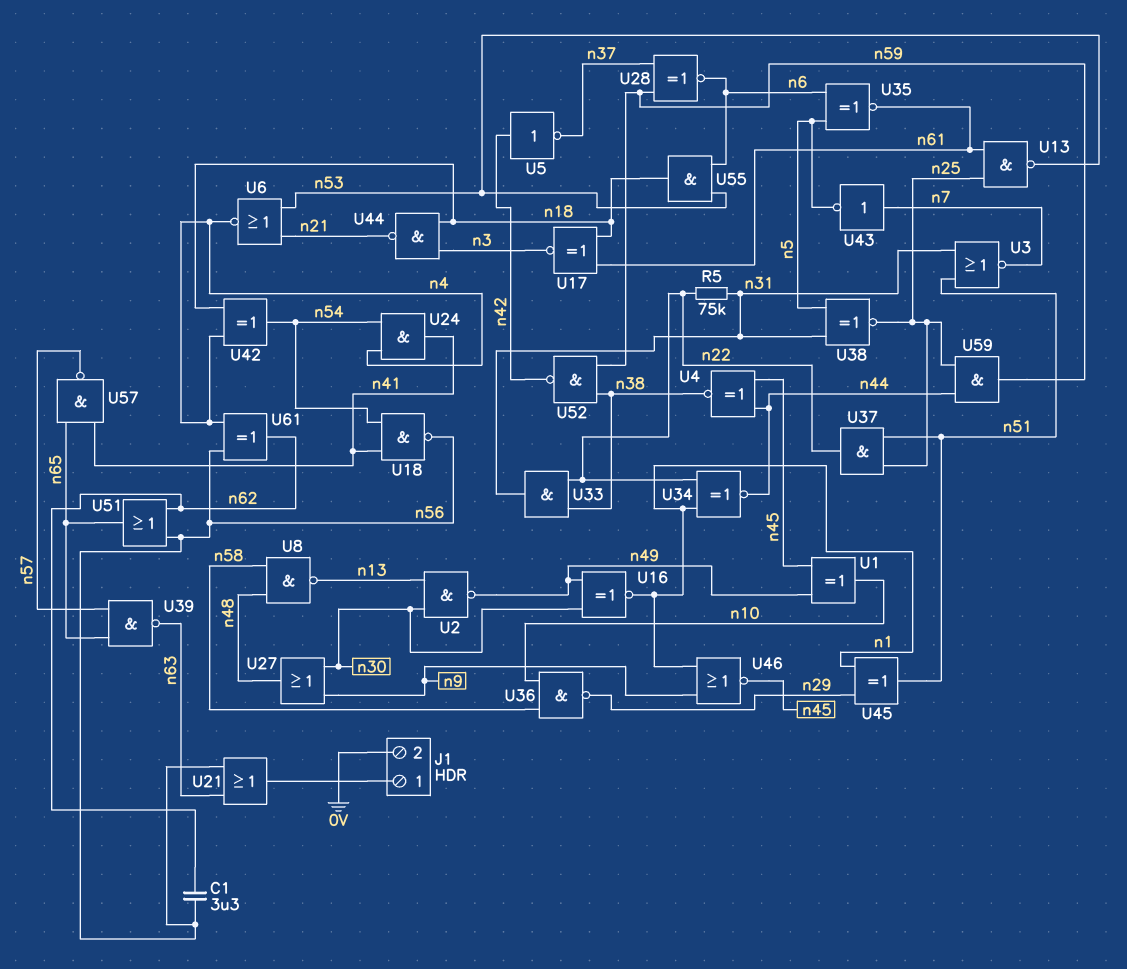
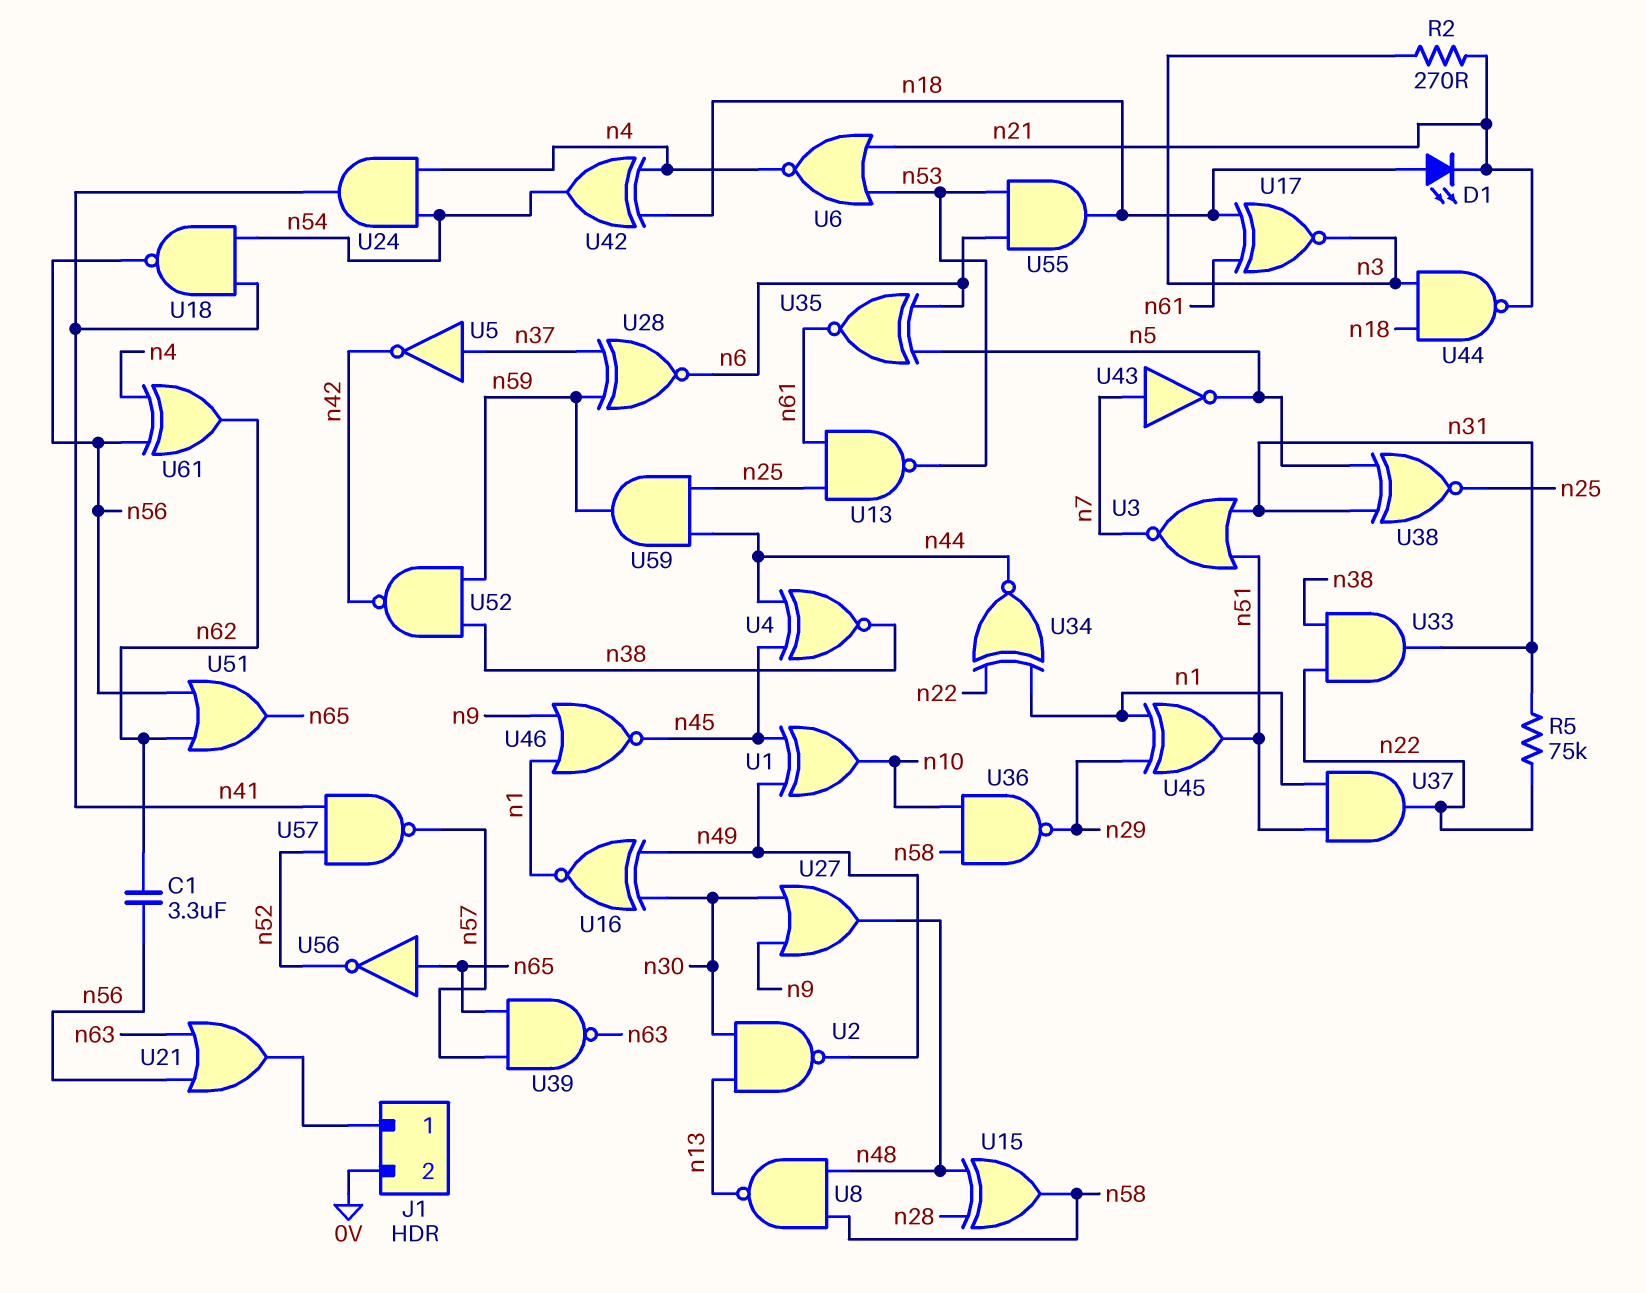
D1: none -> LED (A n18, K n21)
R2: none -> 270 (n3, n21)
U5: NOT (in n42, out n37) -> NOT (in n37, out n42)
U15: none -> XOR (in n28, in n48, out n58)
U37: AND (in n25, in n51, out n22) -> AND (in n1, in n51, out n22)
U56: none -> NOT (in n65, out n52)
U57: NAND (in n41, in n65, out n57) -> NAND (in n41, in n52, out n57)

